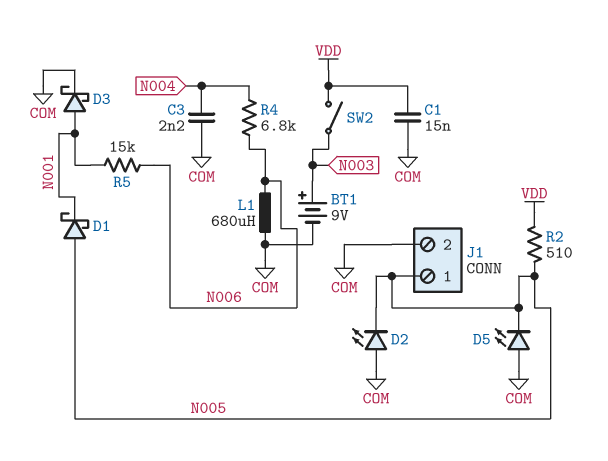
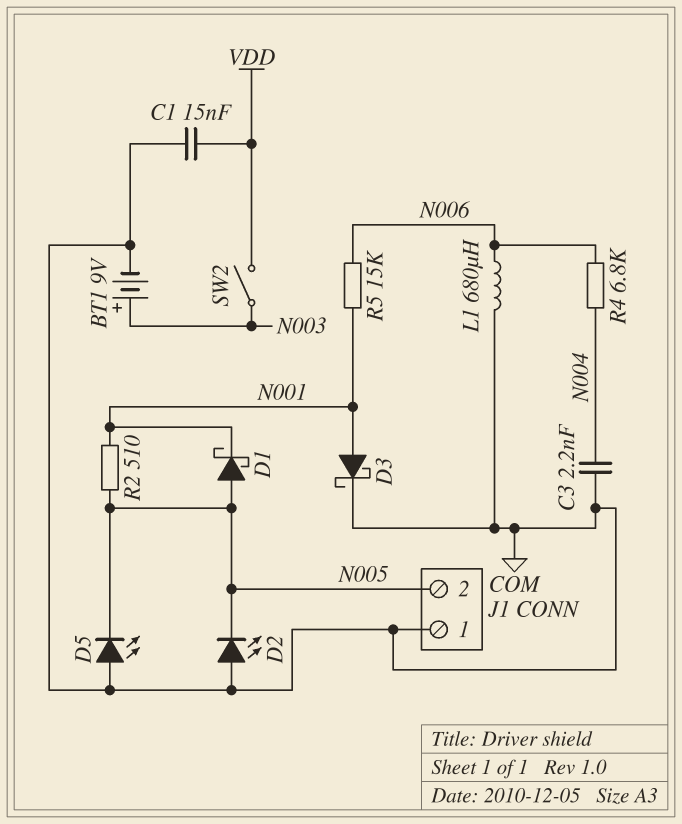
J1 pin 1: N005 -> COM
J1 pin 2: COM -> N005
R2: 510 (N005, VDD) -> 510 (N001, N005)

